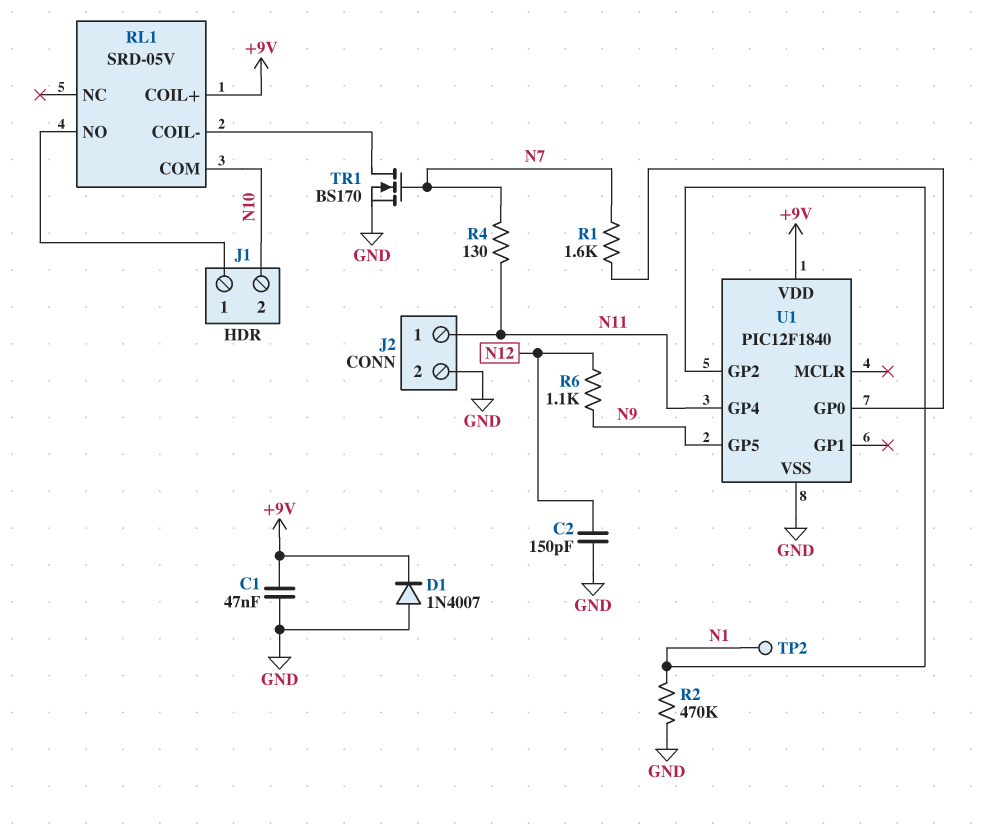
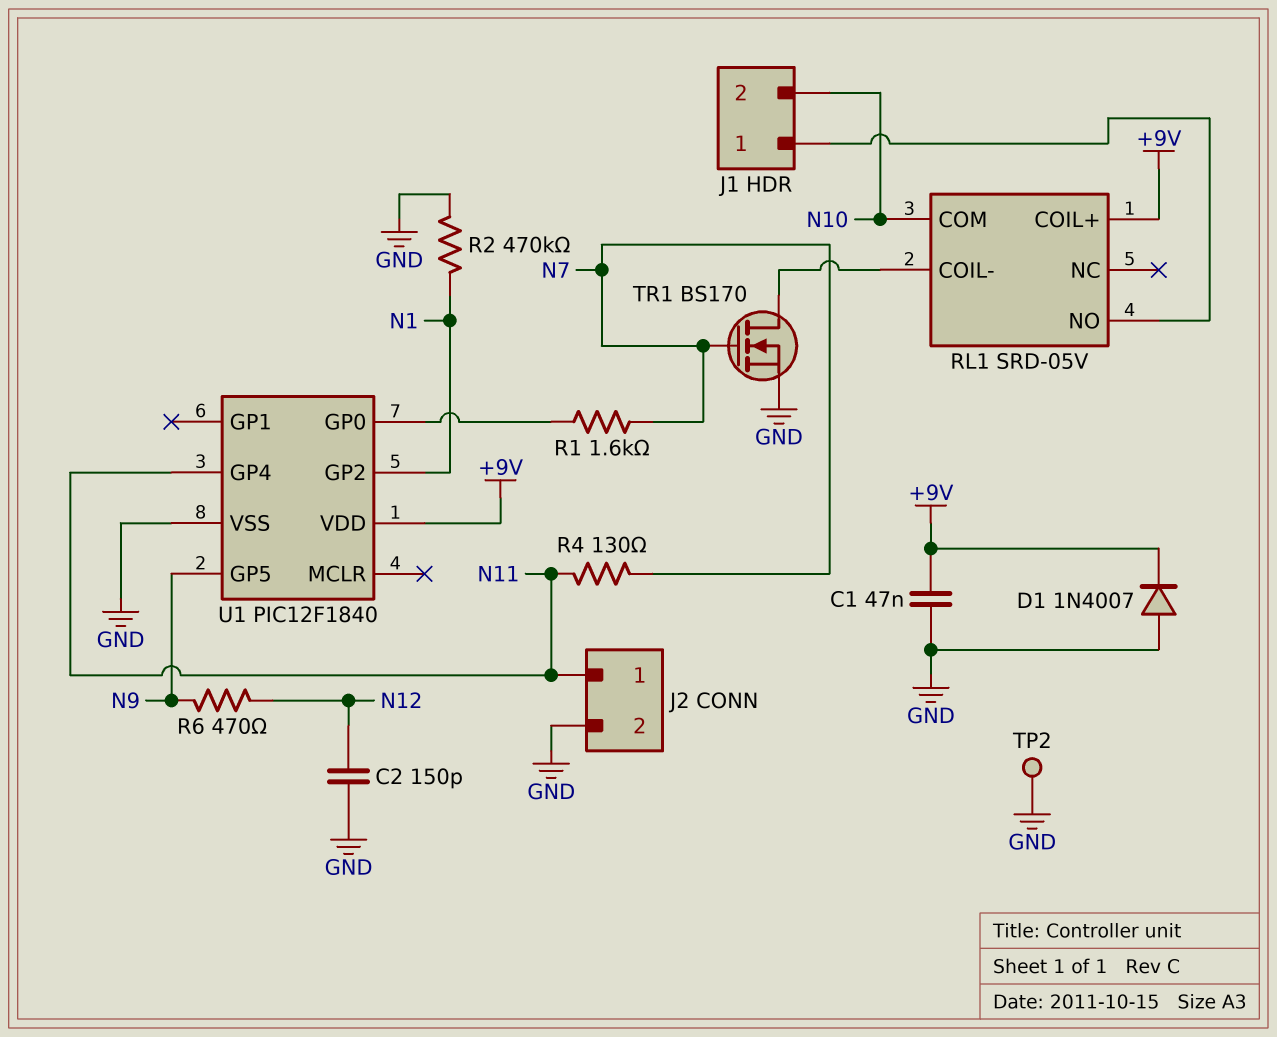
R6: 1.1k (N9, N12) -> 470 (N9, N12)
TP2: test point (N1) -> test point (GND)

